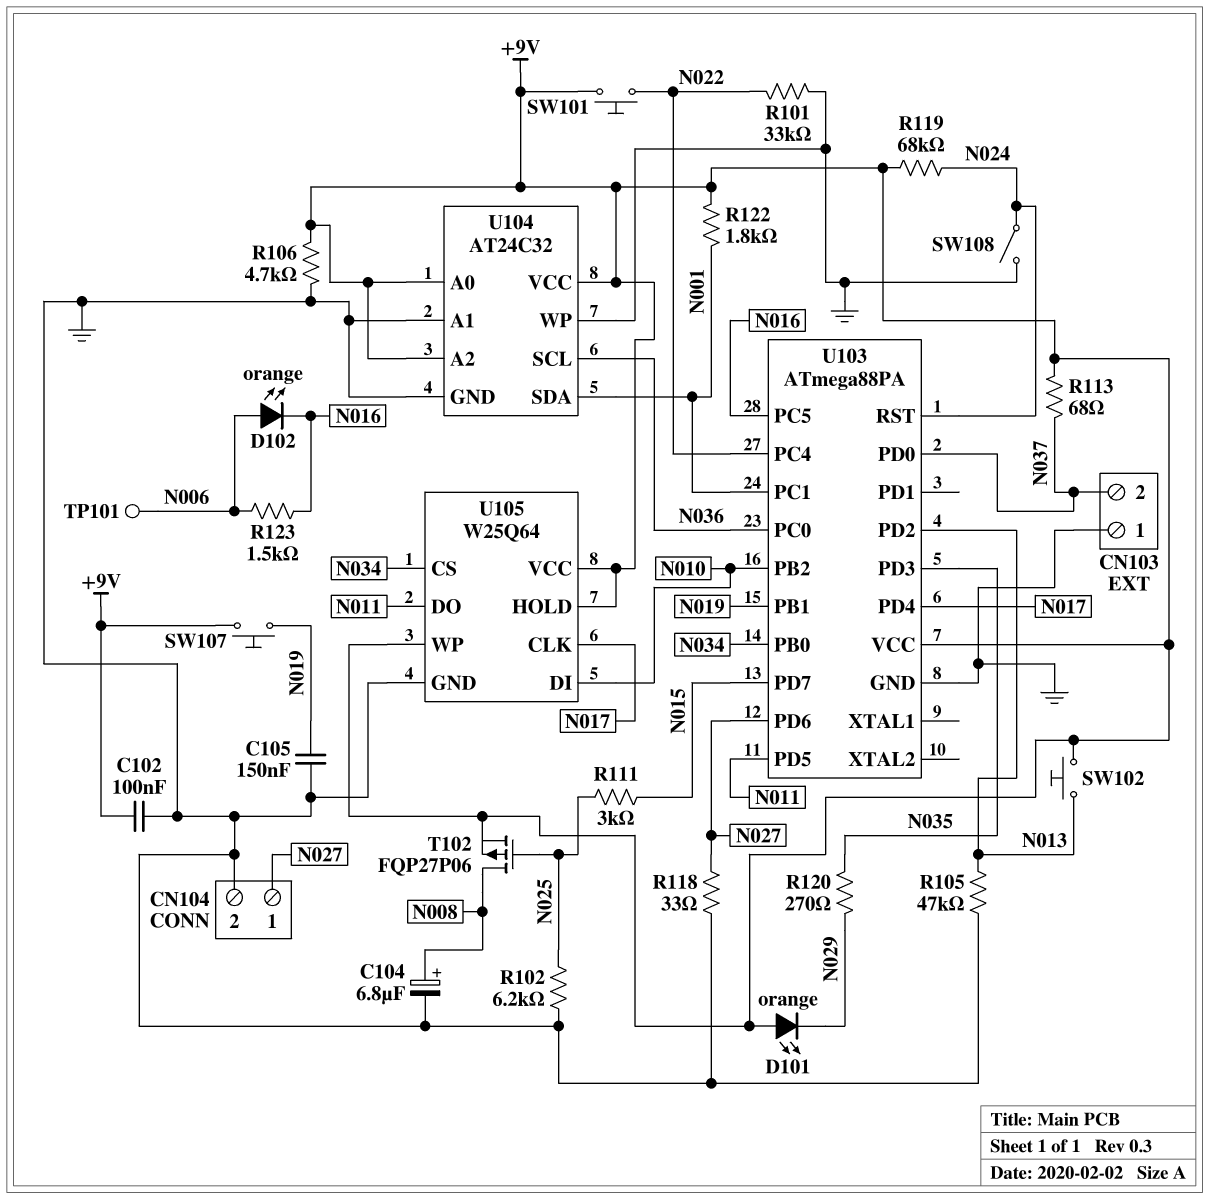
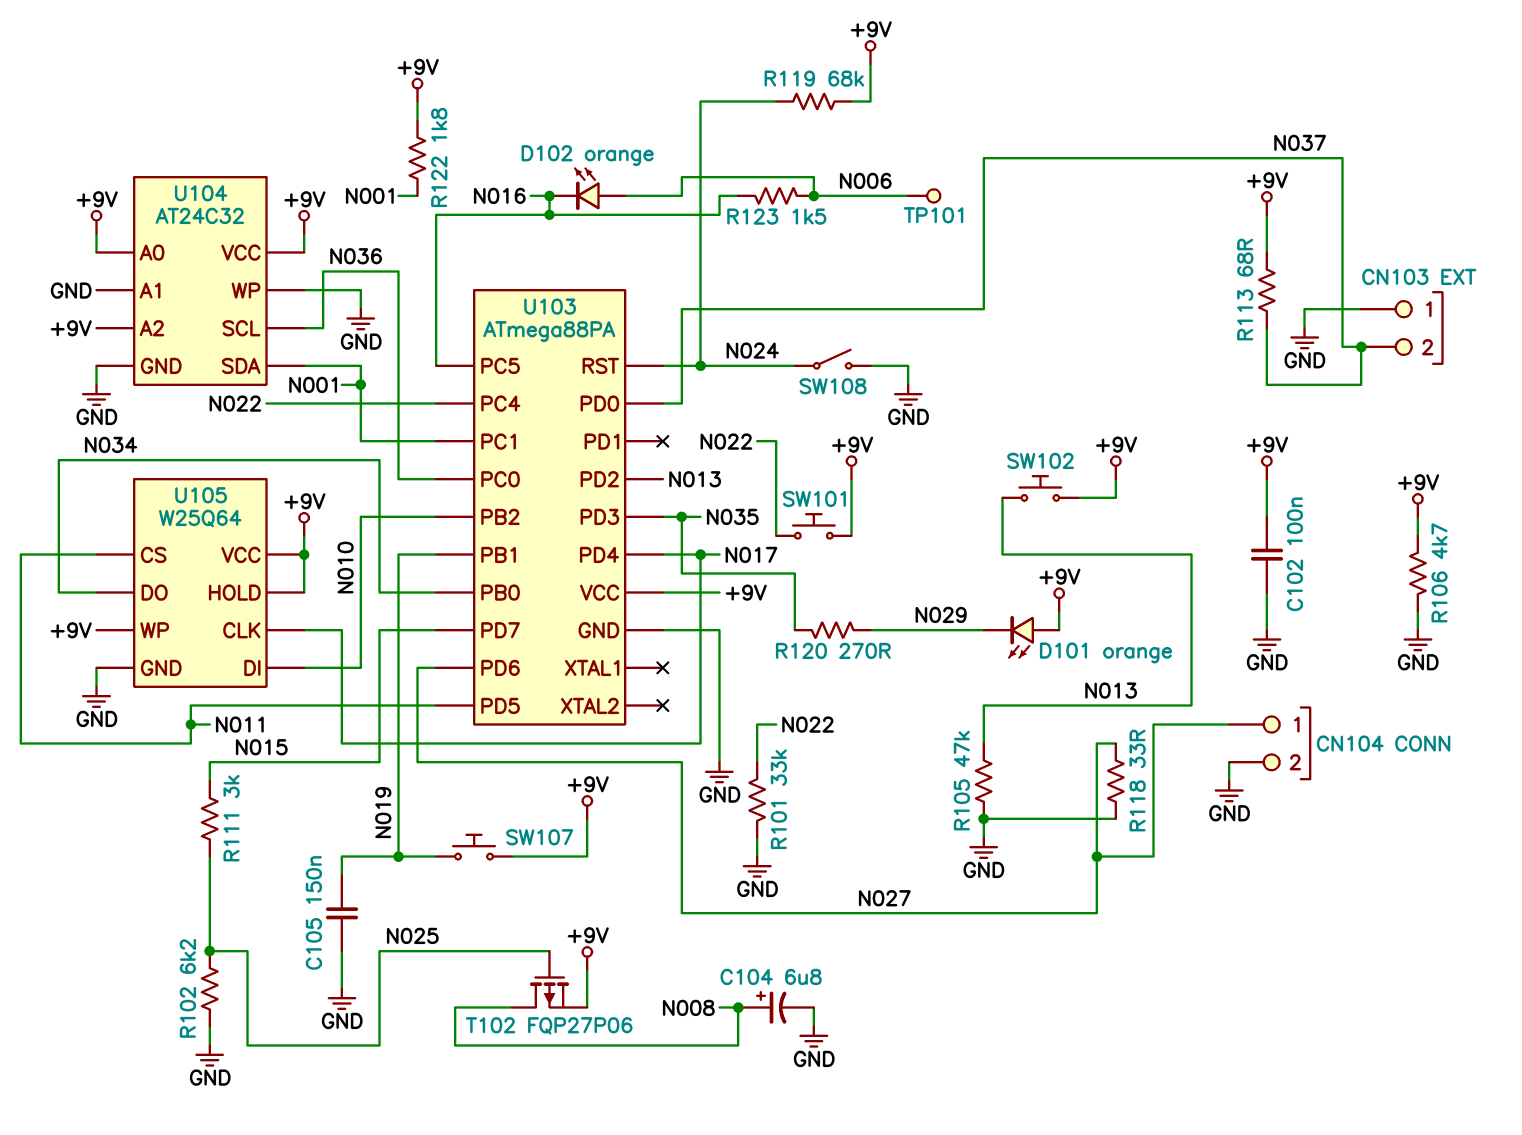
U105 pin CS: N034 -> N011
U105 pin DO: N011 -> N034

